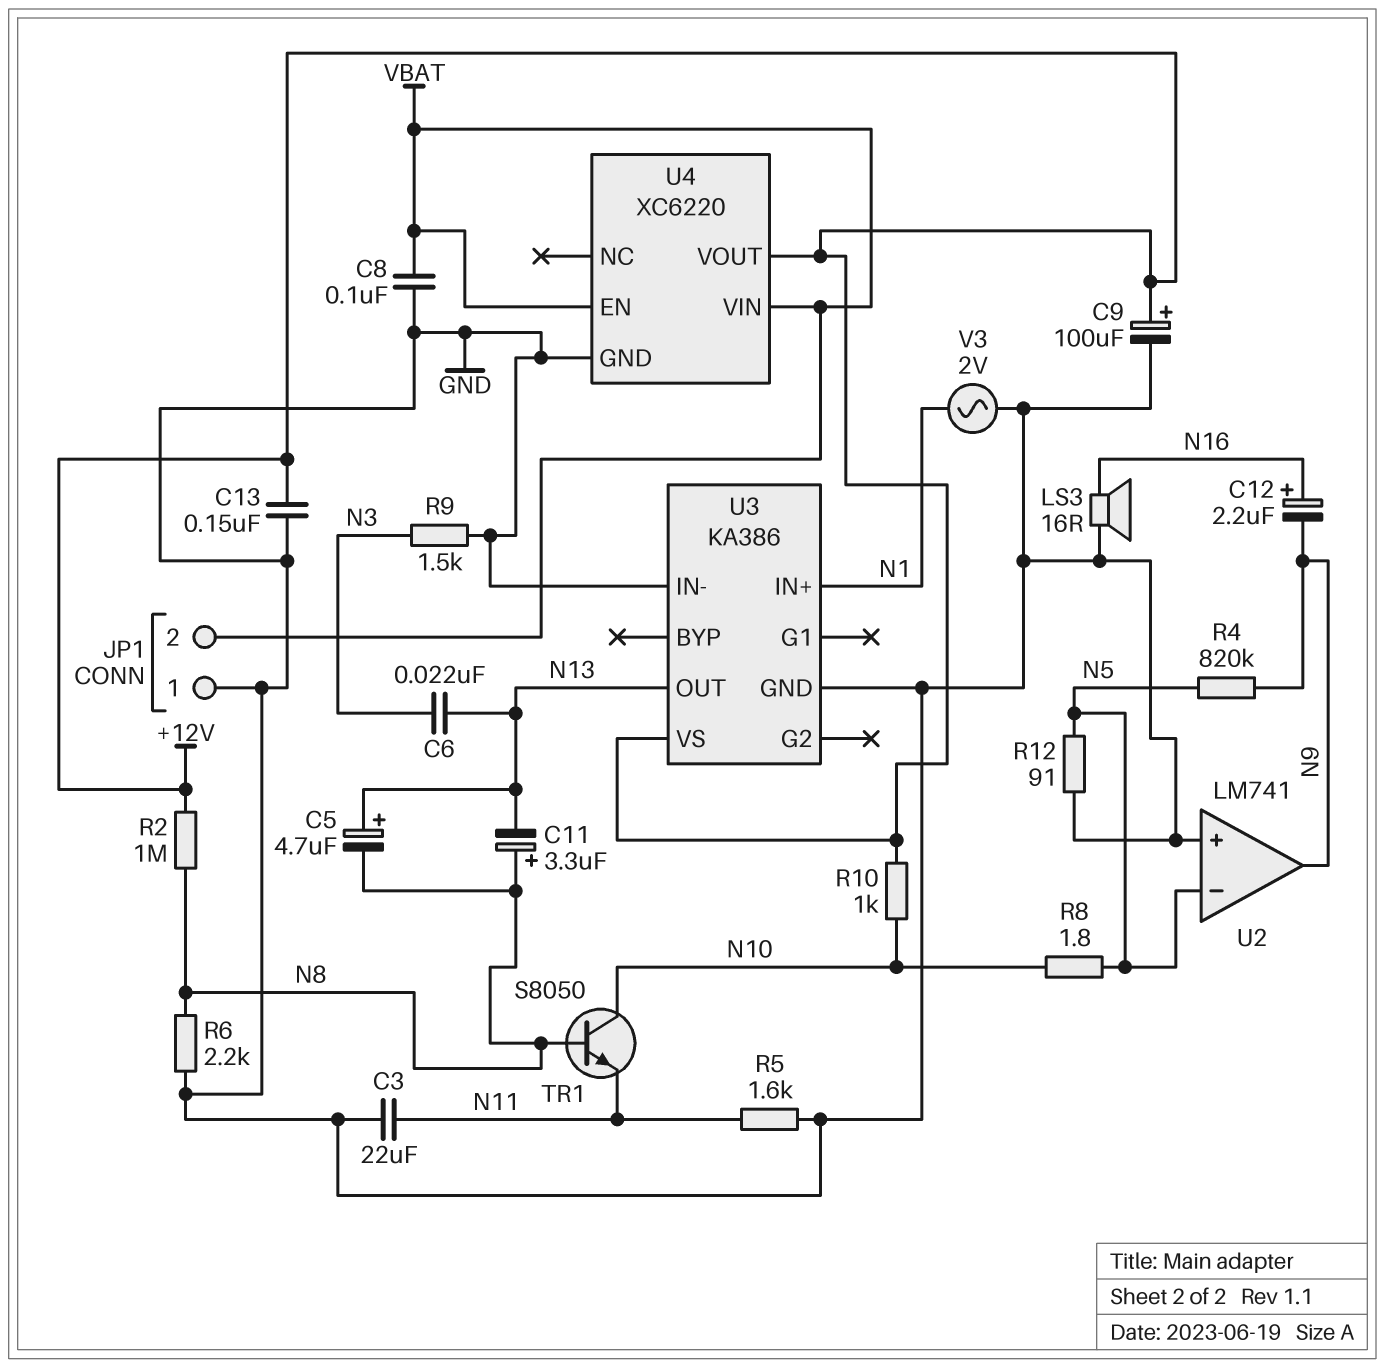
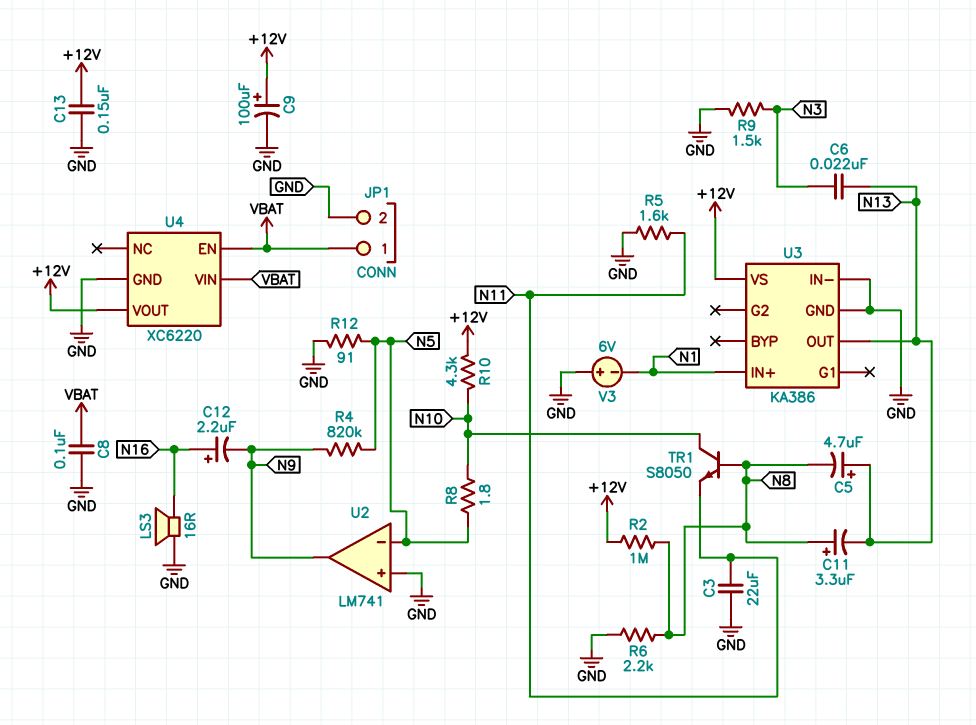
JP1 pin 1: GND -> VBAT
JP1 pin 2: VBAT -> GND
R10: 1k (+12V, N10) -> 4.3k (+12V, N10)
V3: AC 2V (GND, N1) -> 6V (plus GND, minus N1)

